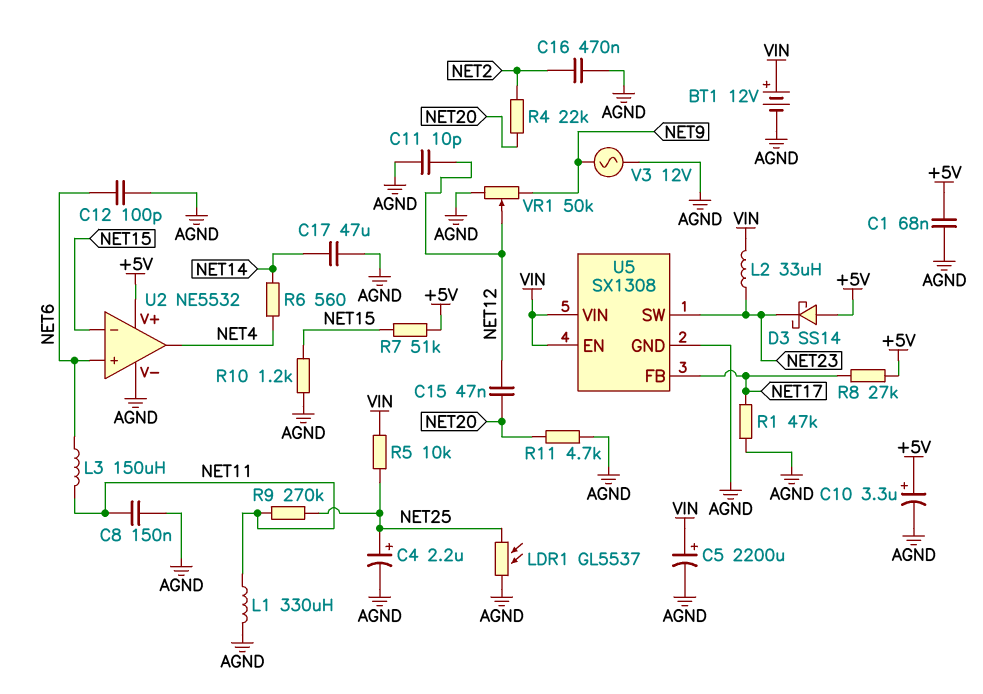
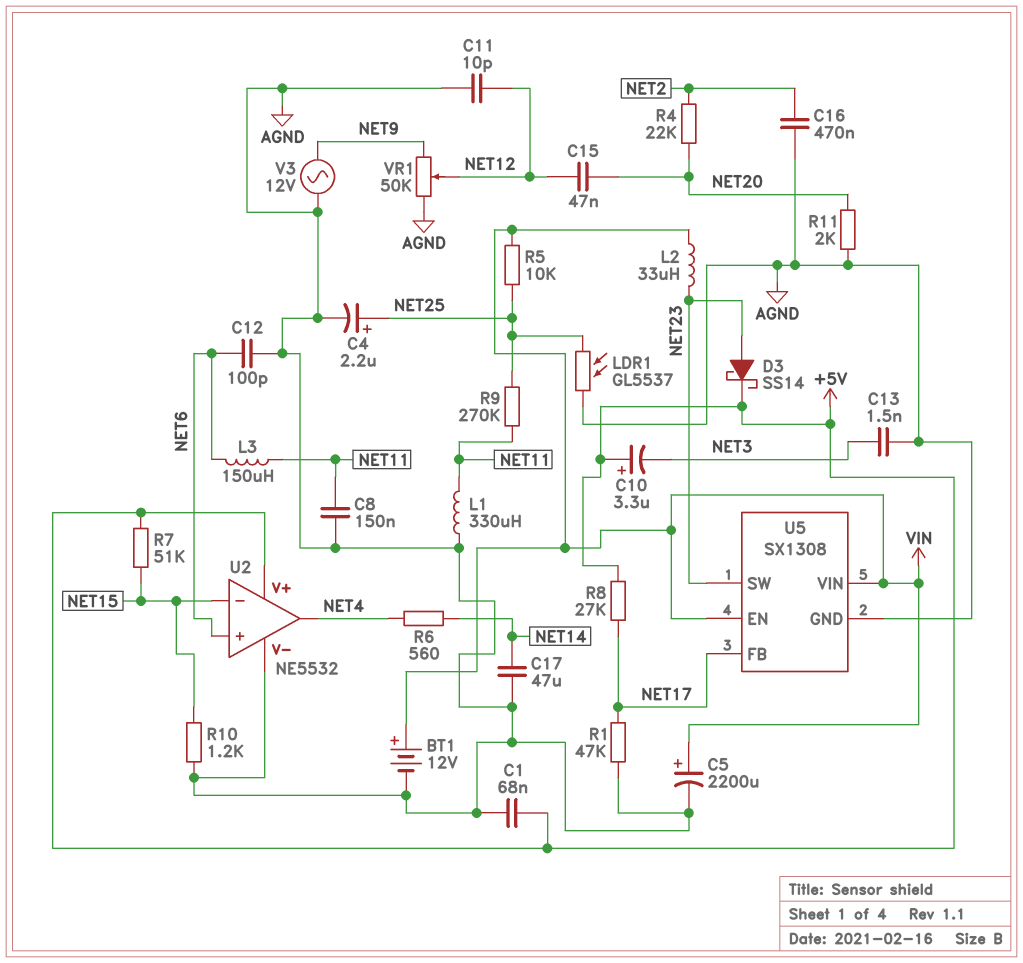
C10: 3.3uF (plus +5V, minus AGND) -> 3.3uF (plus +5V, minus NET3)
C13: none -> 1.5nF (AGND, NET3)
D3: schottky SS14 (A +5V, K NET23) -> schottky SS14 (A NET23, K +5V)
R11: 4.7k (AGND, NET20) -> 2k (AGND, NET20)

